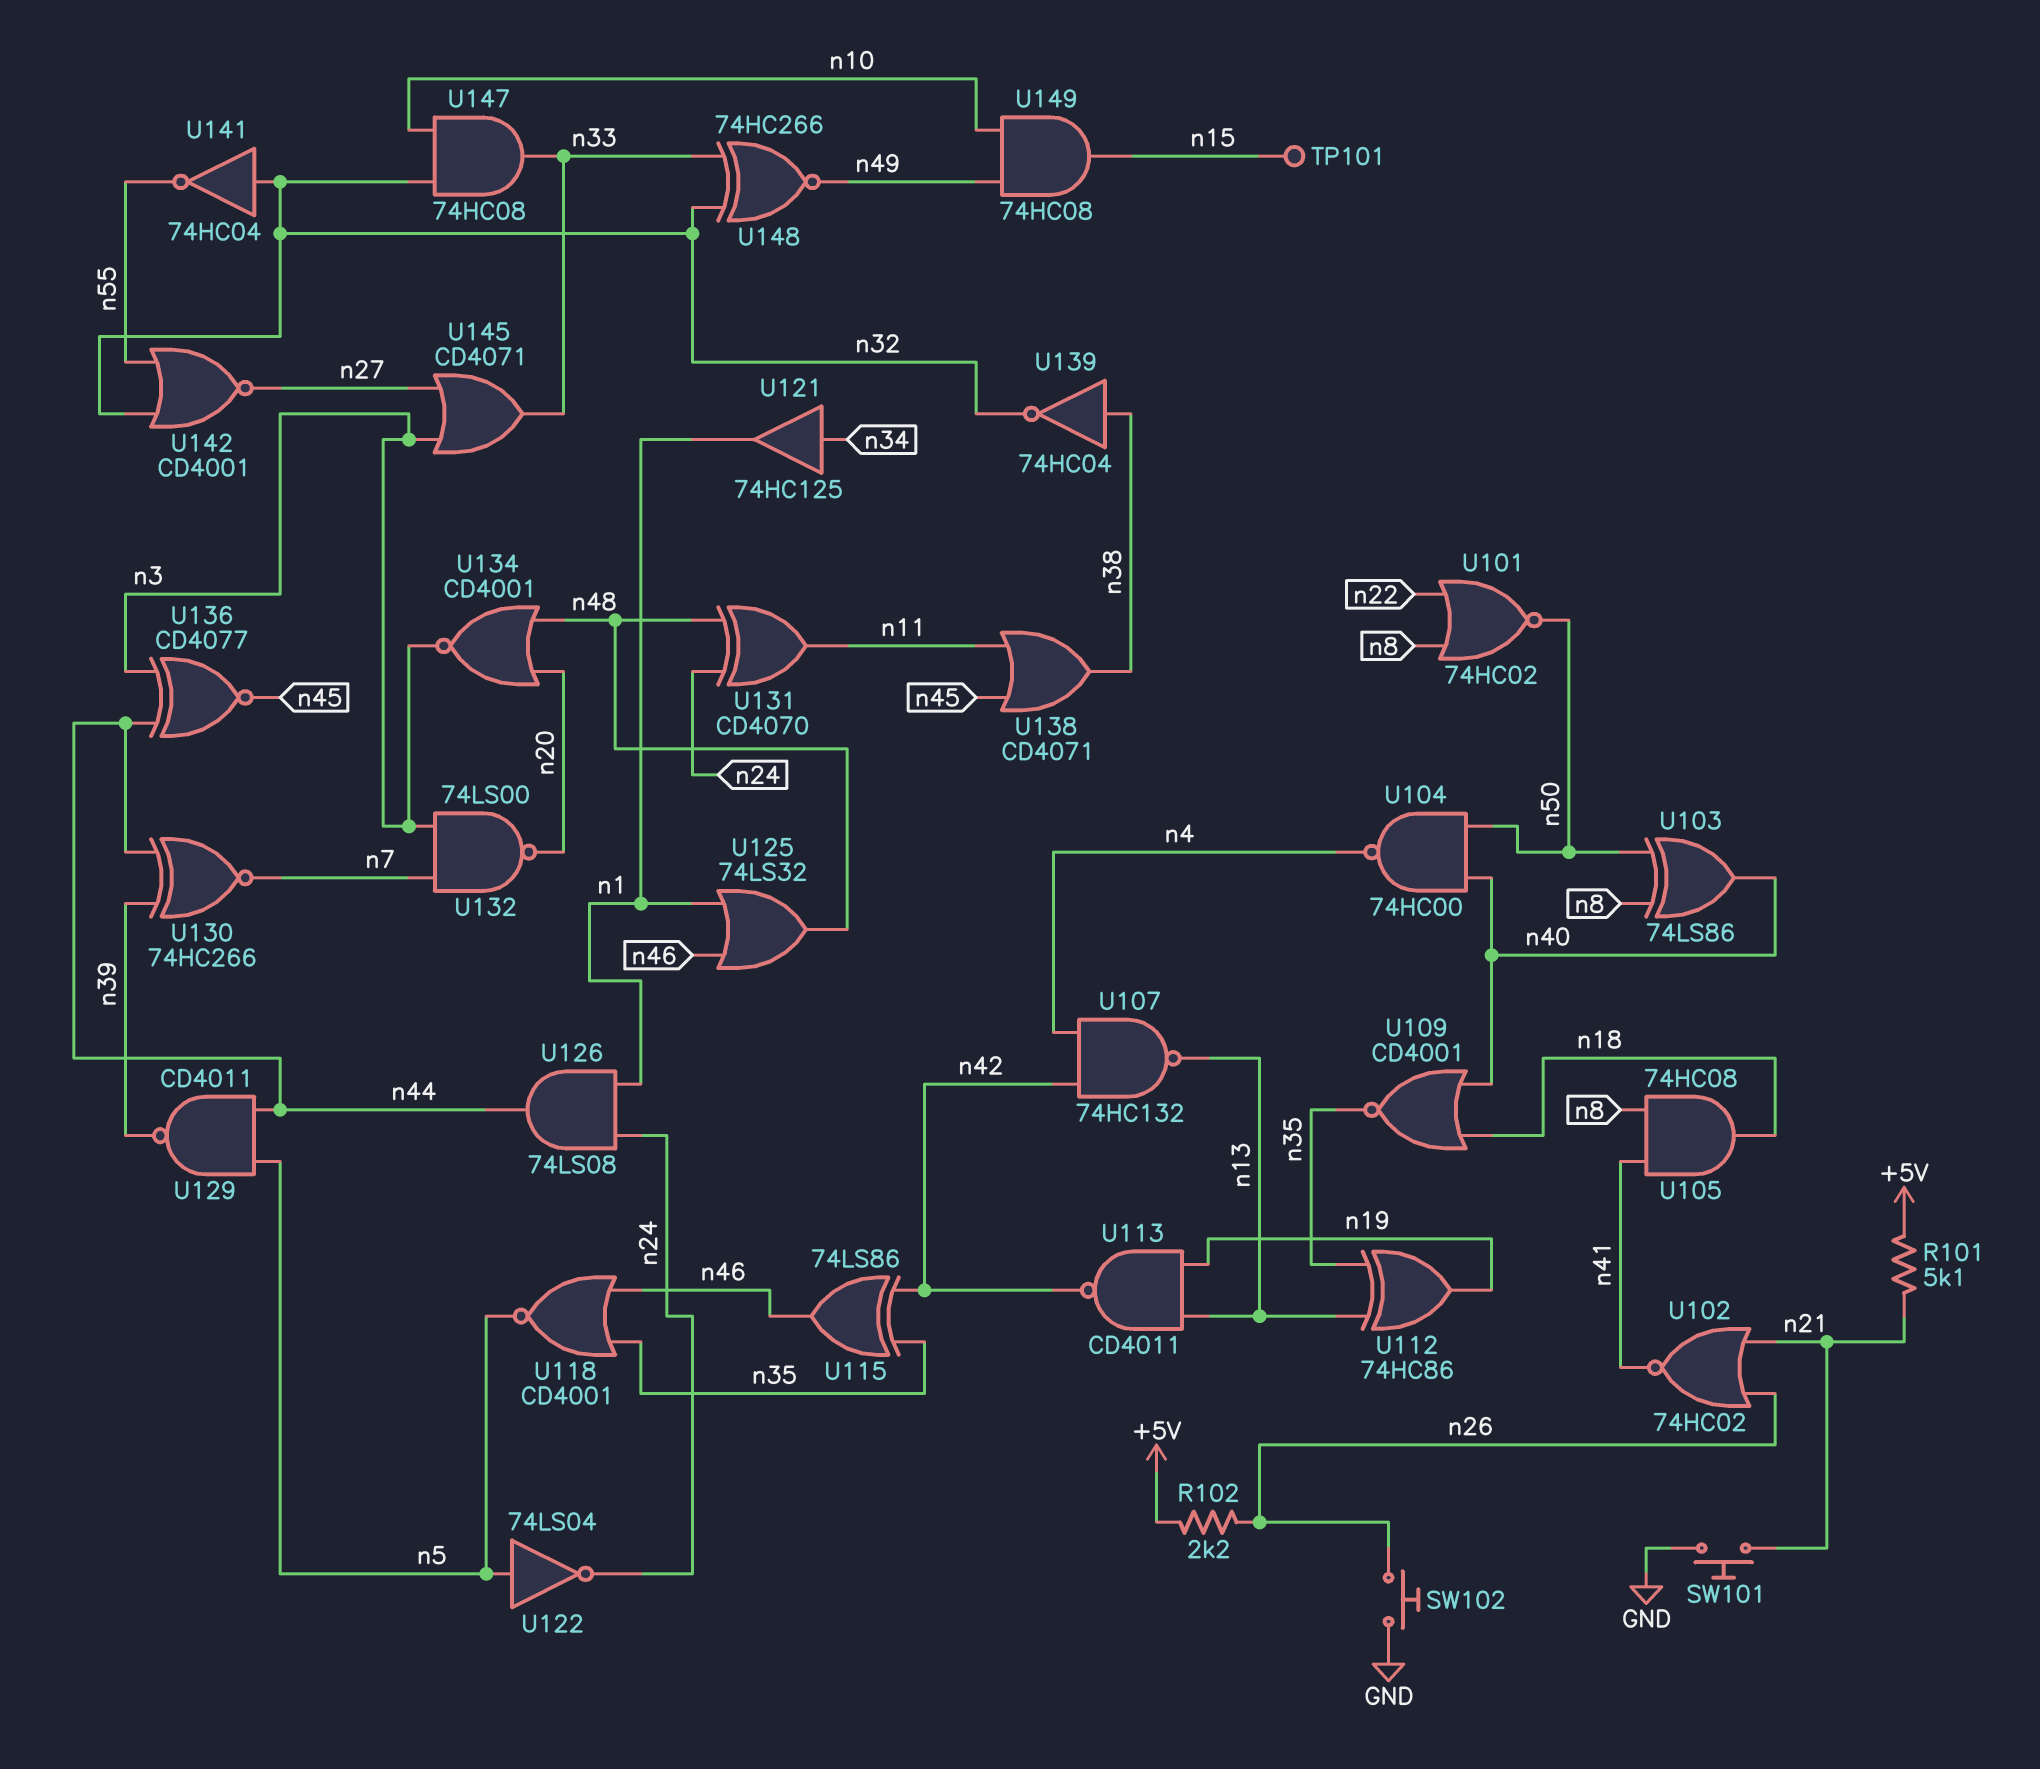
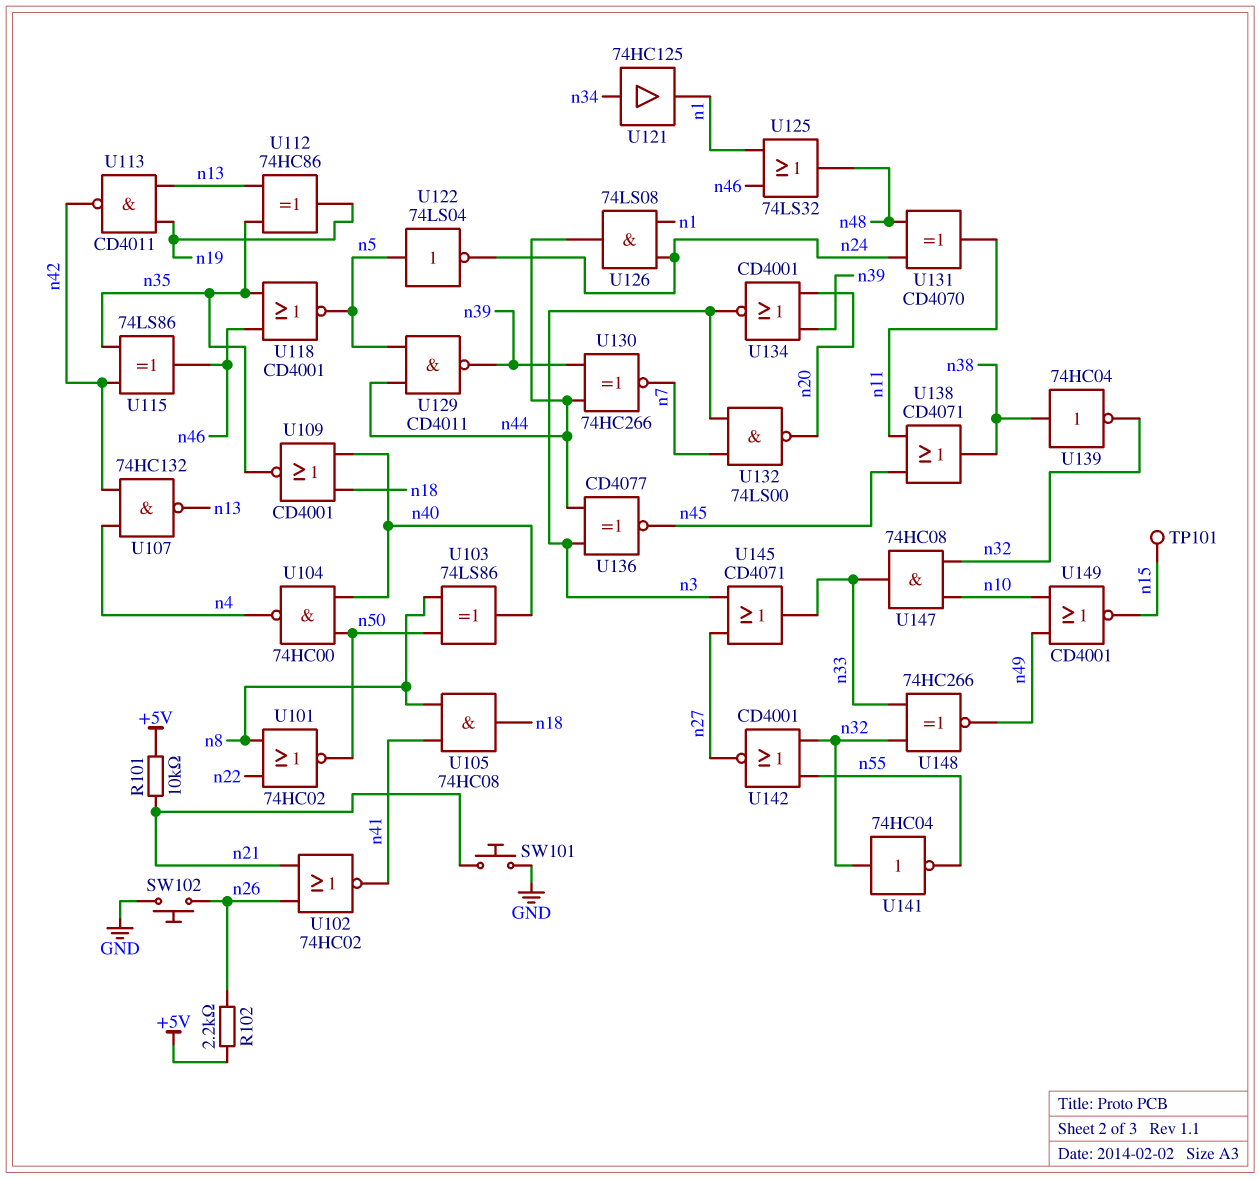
R101: 5.1k (+5V, n21) -> 10k (+5V, n21)
U134: NOR CD4001 (in n20, in n48, out n3) -> NOR CD4001 (in n20, in n39, out n3)
U149: AND 74HC08 (in n10, in n49, out n15) -> NOR CD4001 (in n10, in n49, out n15)

